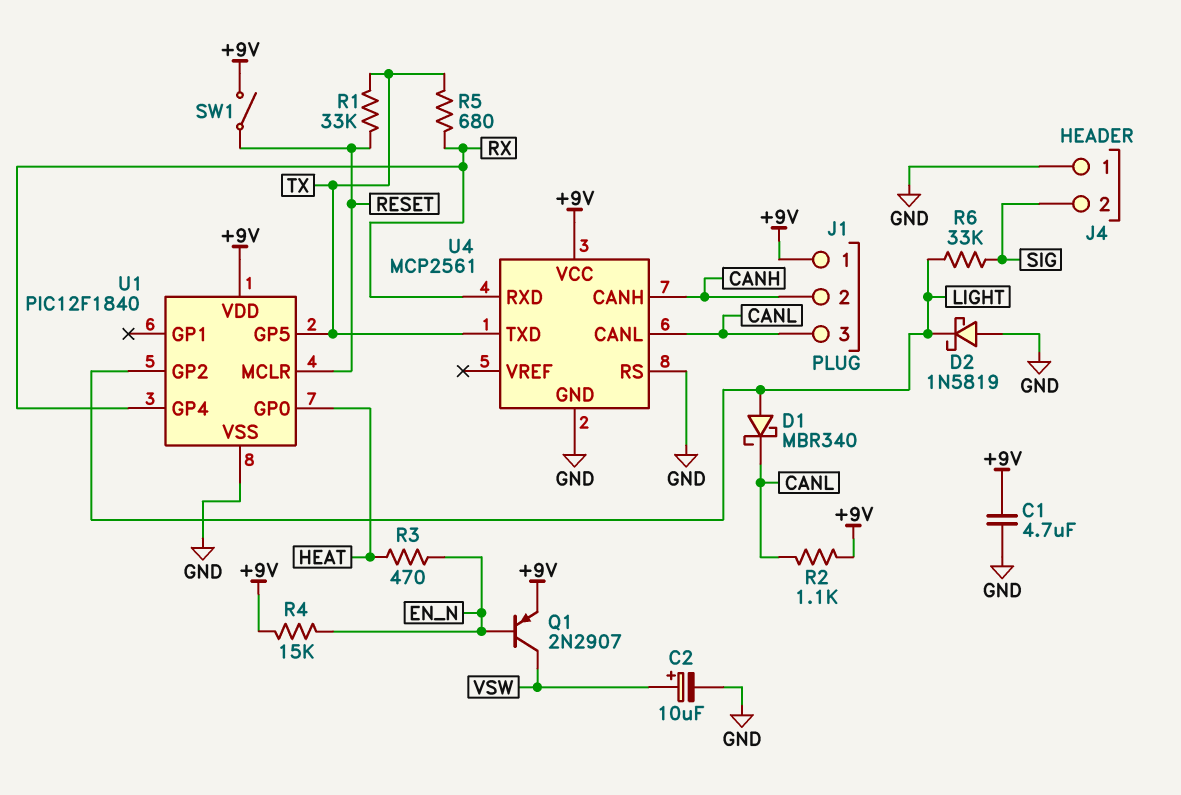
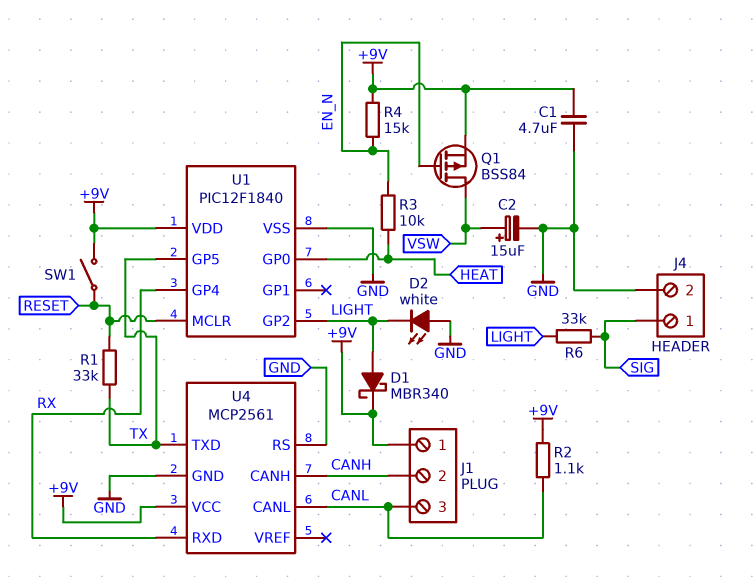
C2: 10uF (plus VSW, minus GND) -> 15uF (plus VSW, minus GND)
D1: schottky MBR340 (A LIGHT, K CANL) -> schottky MBR340 (A LIGHT, K +9V)
D2: schottky 1N5819 (A GND, K LIGHT) -> LED white (A GND, K LIGHT)
J4 pin 1: GND -> SIG
J4 pin 2: SIG -> GND
Q1: PNP 2N2907 (B EN_N, C VSW, E +9V) -> PMOS BSS84 (G EN_N, D VSW, S +9V)
R3: 470 (EN_N, HEAT) -> 10k (EN_N, HEAT)
R5: 680 (RX, TX) -> none

